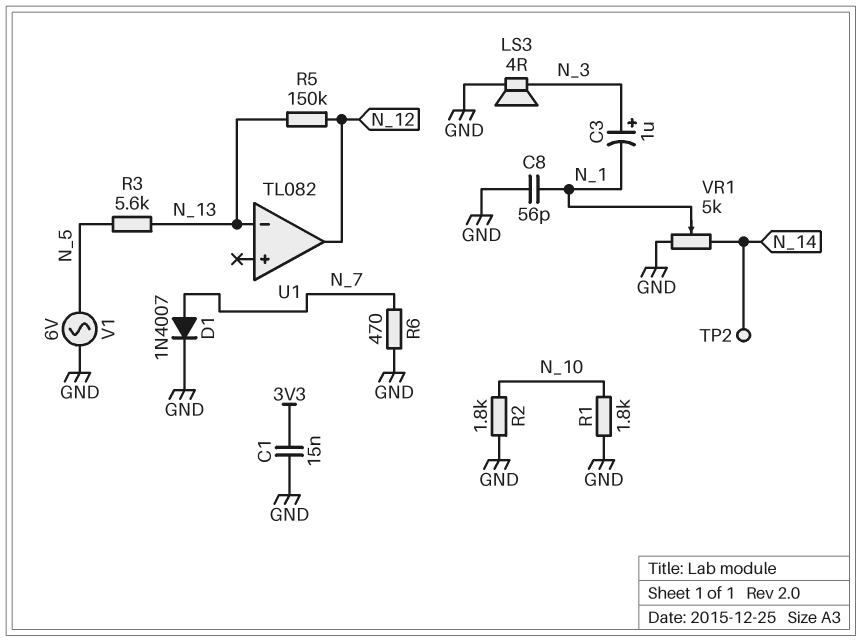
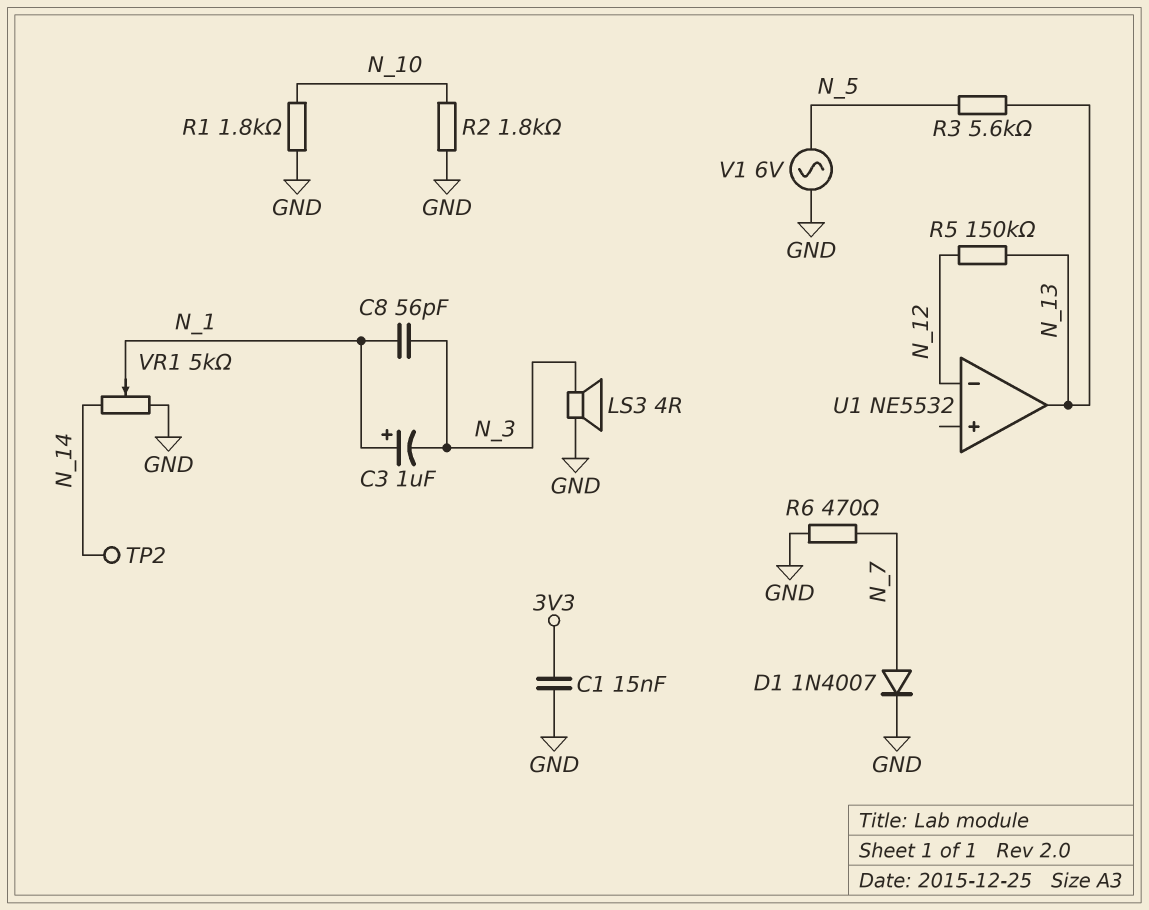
C3: 1uF (plus N_3, minus N_1) -> 1uF (plus N_1, minus N_3)
C8: 56pF (GND, N_1) -> 56pF (N_1, N_3)
U1: TL082 -> NE5532
U1 pin in-: N_13 -> N_12
U1 pin out: N_12 -> N_13

